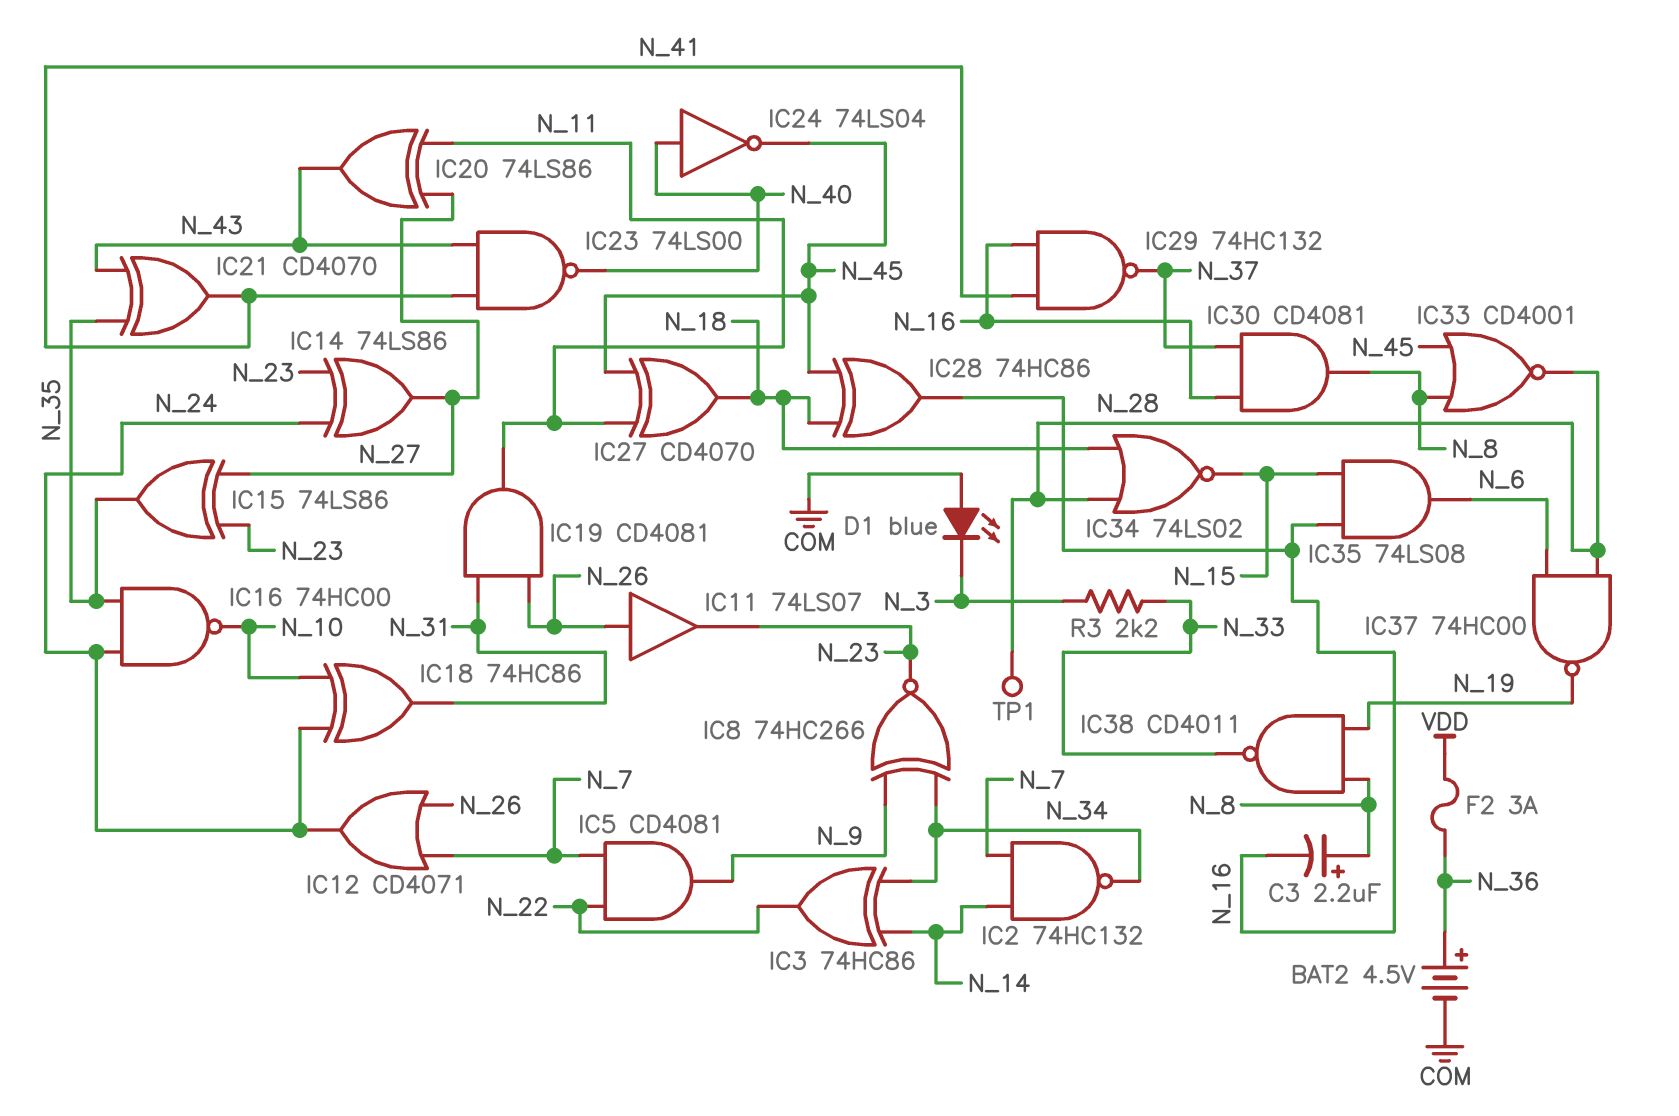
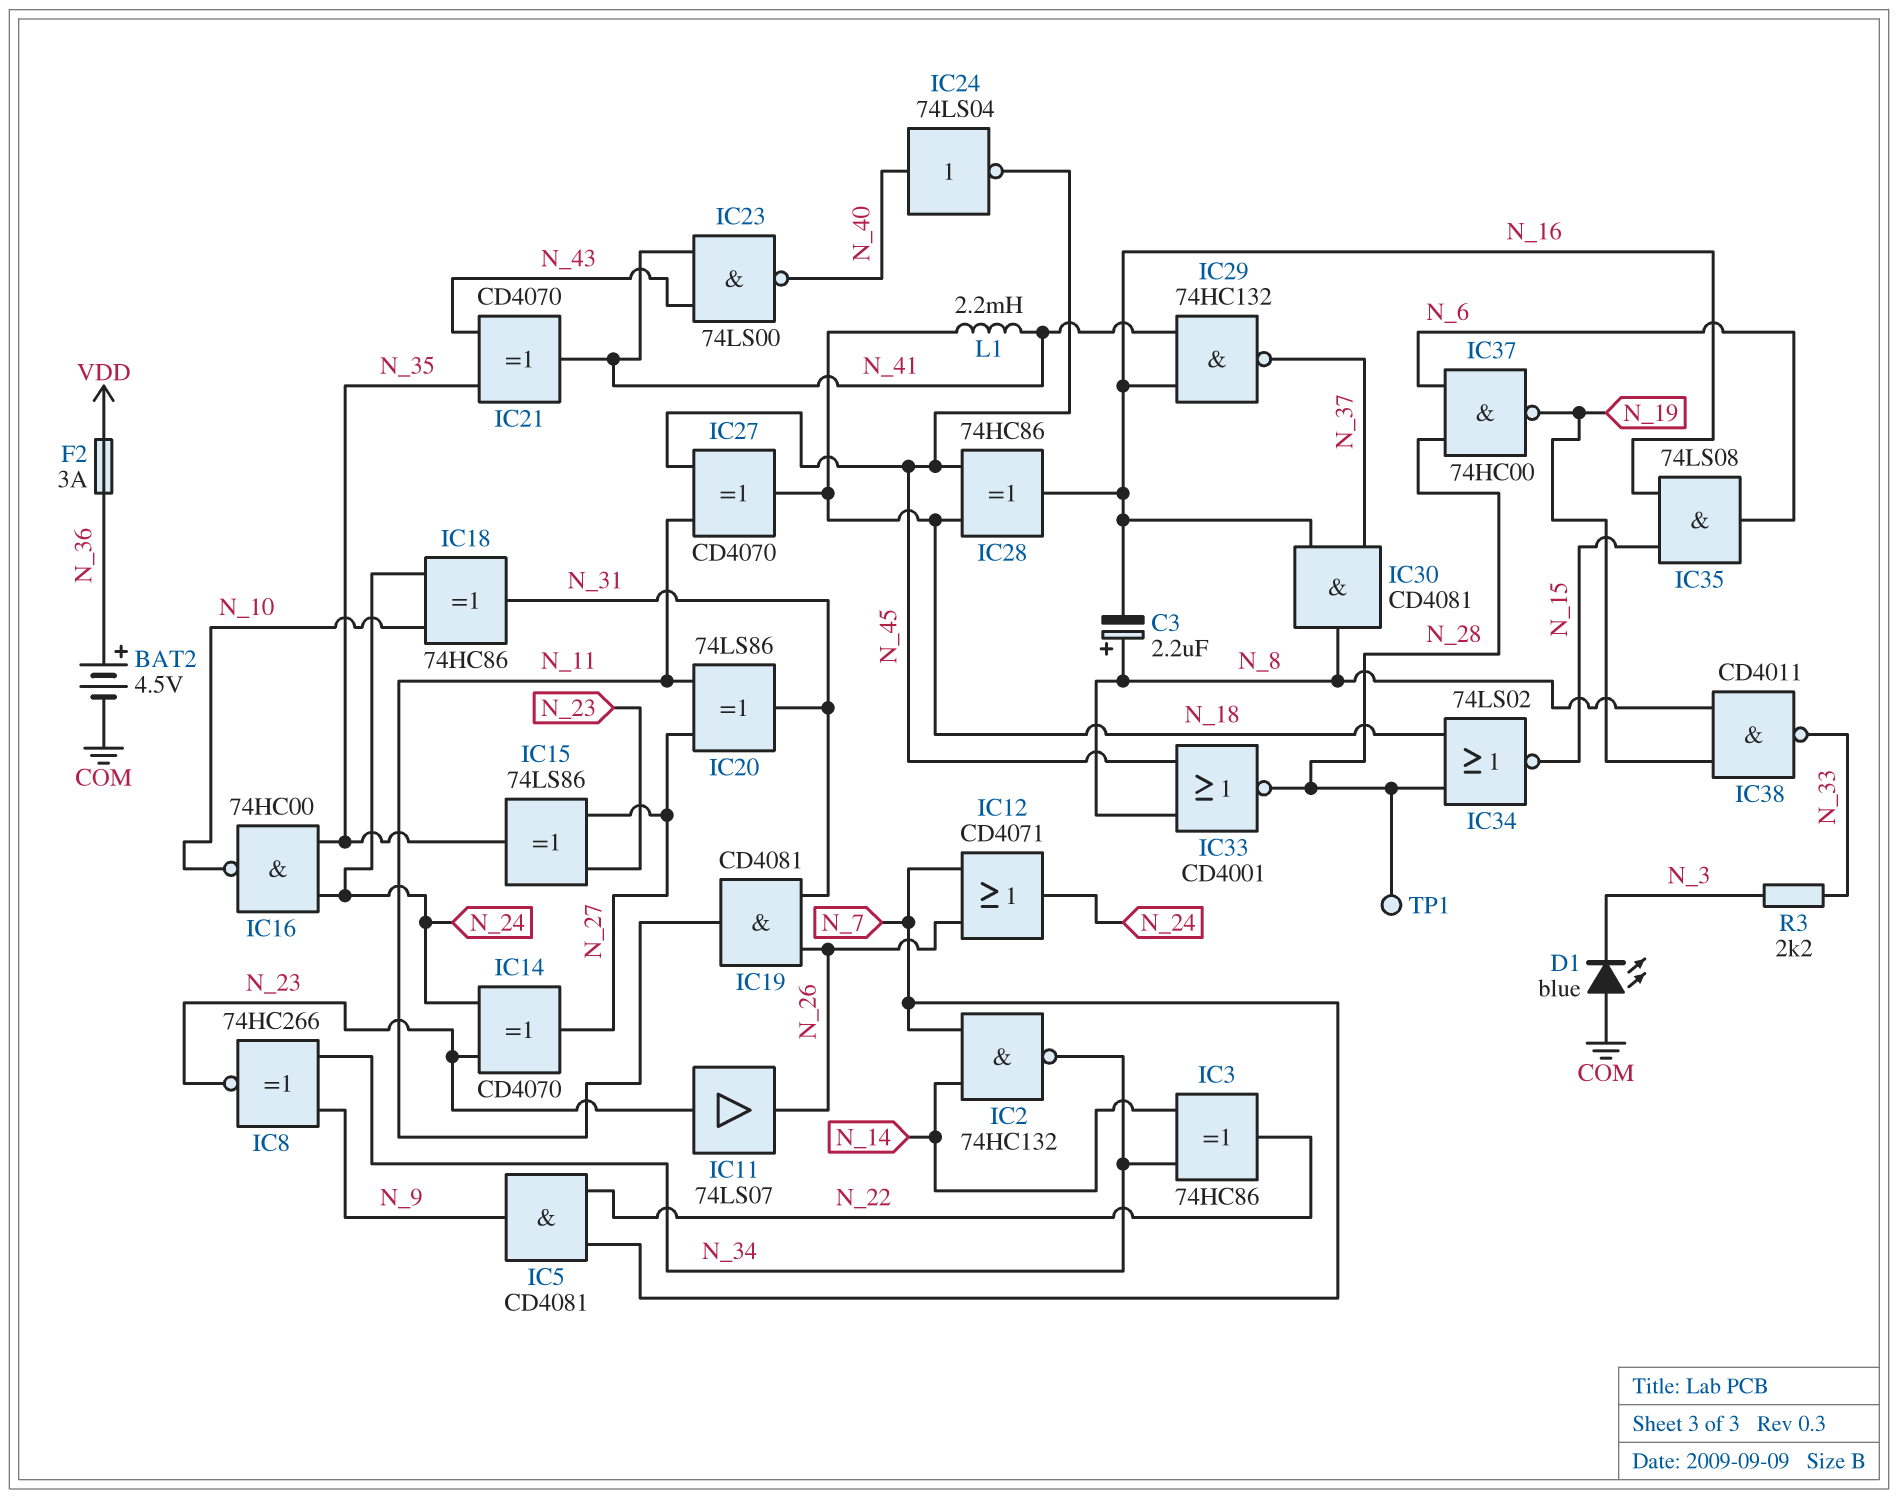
IC11: buffer 74LS07 (in N_26, out N_23) -> buffer 74LS07 (in N_23, out N_26)
IC14: XOR 74LS86 (in N_23, in N_24, out N_27) -> XOR CD4070 (in N_23, in N_24, out N_27)
IC20: XOR 74LS86 (in N_11, in N_27, out N_43) -> XOR 74LS86 (in N_11, in N_27, out N_31)
L1: none -> 2.2mH (N_18, N_41)

